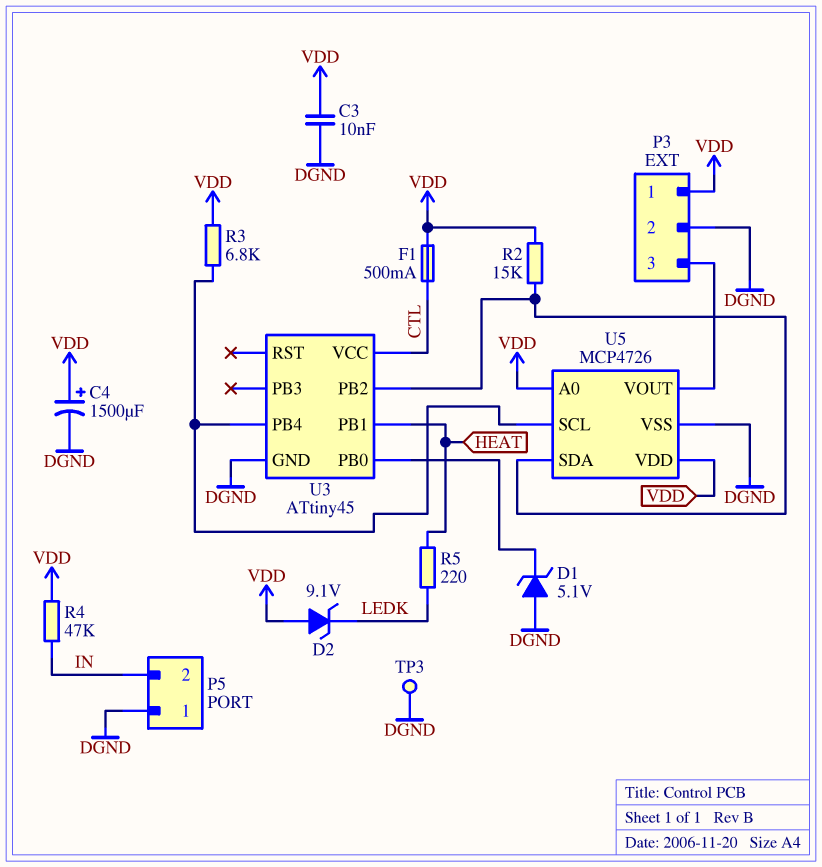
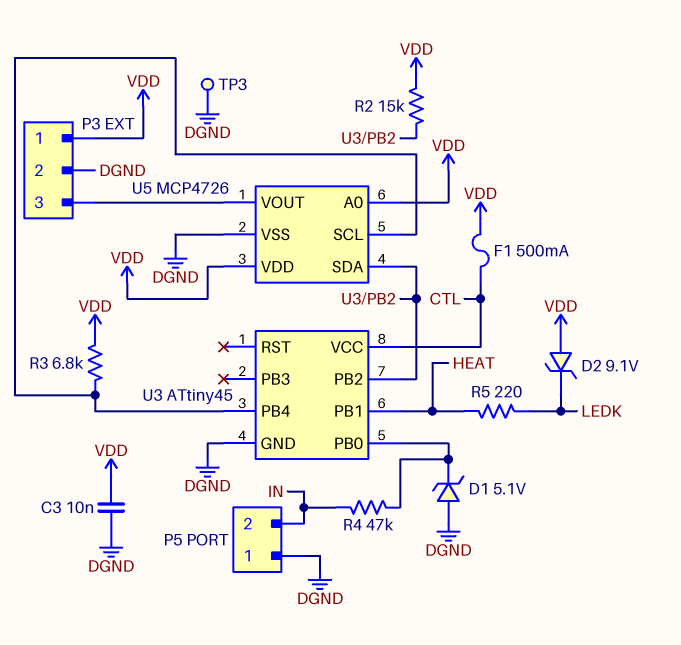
C4: 1500uF (plus VDD, minus DGND) -> none
R4: 47k (IN, VDD) -> 47k (IN, U3/PB0)

